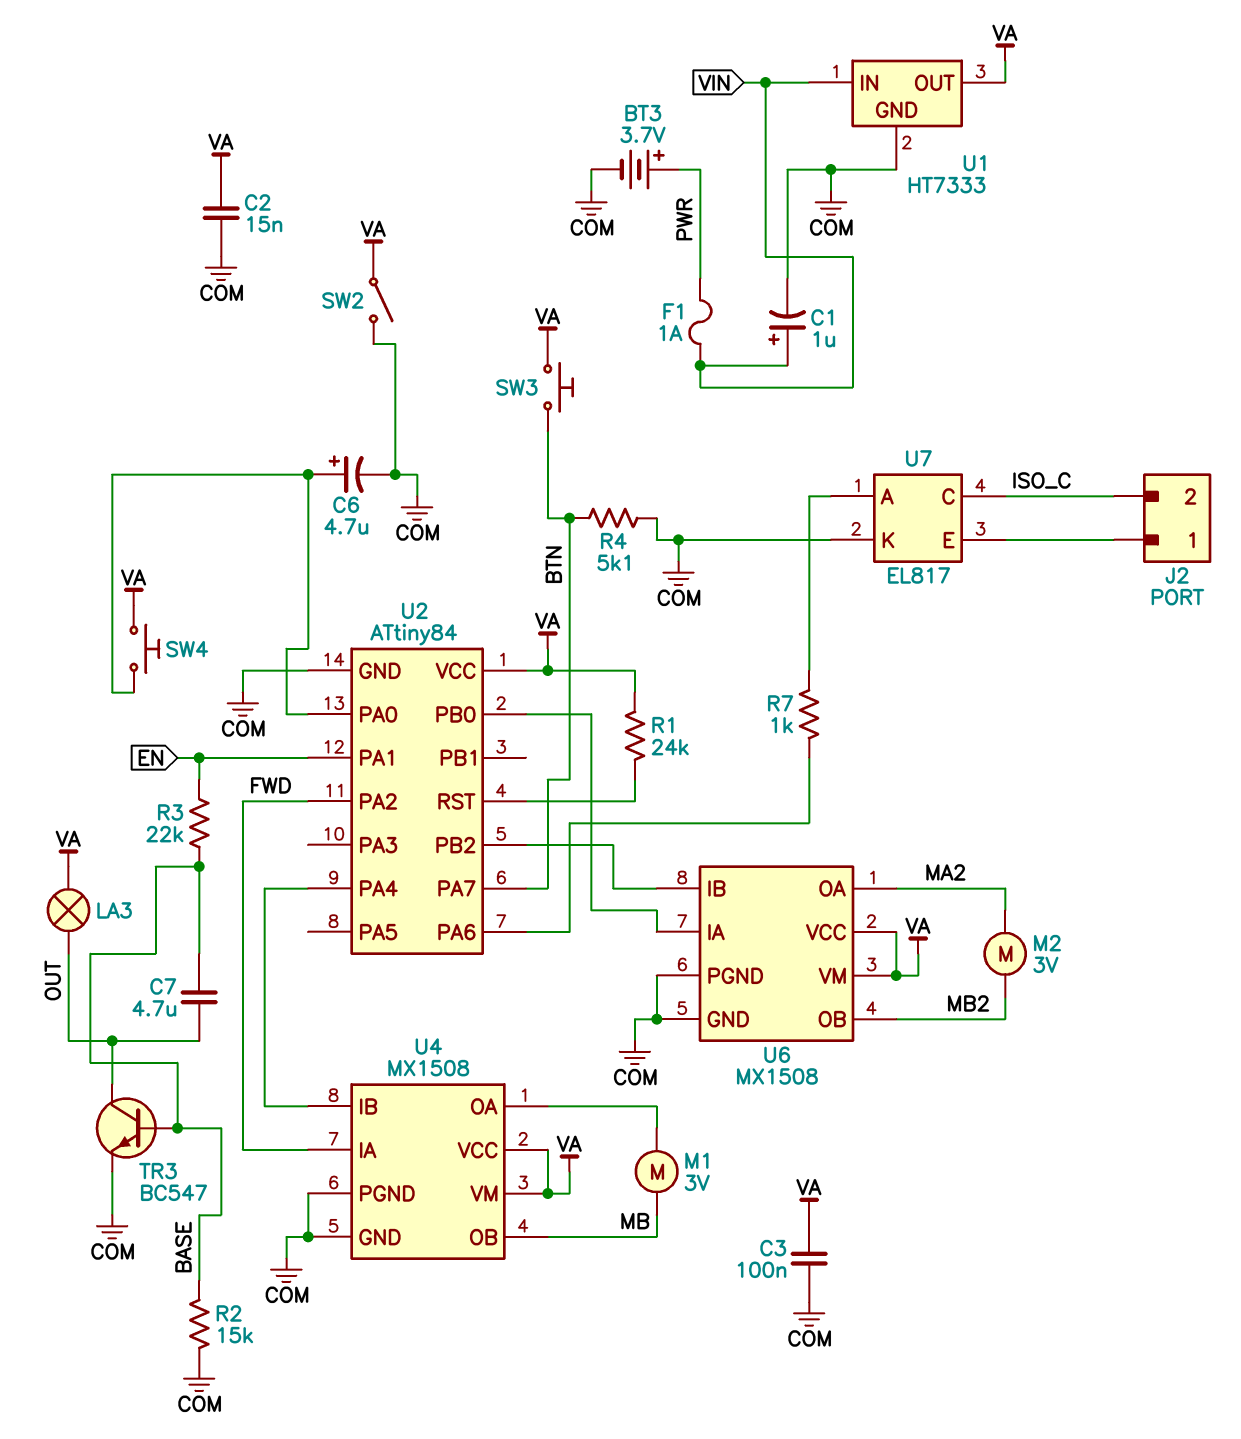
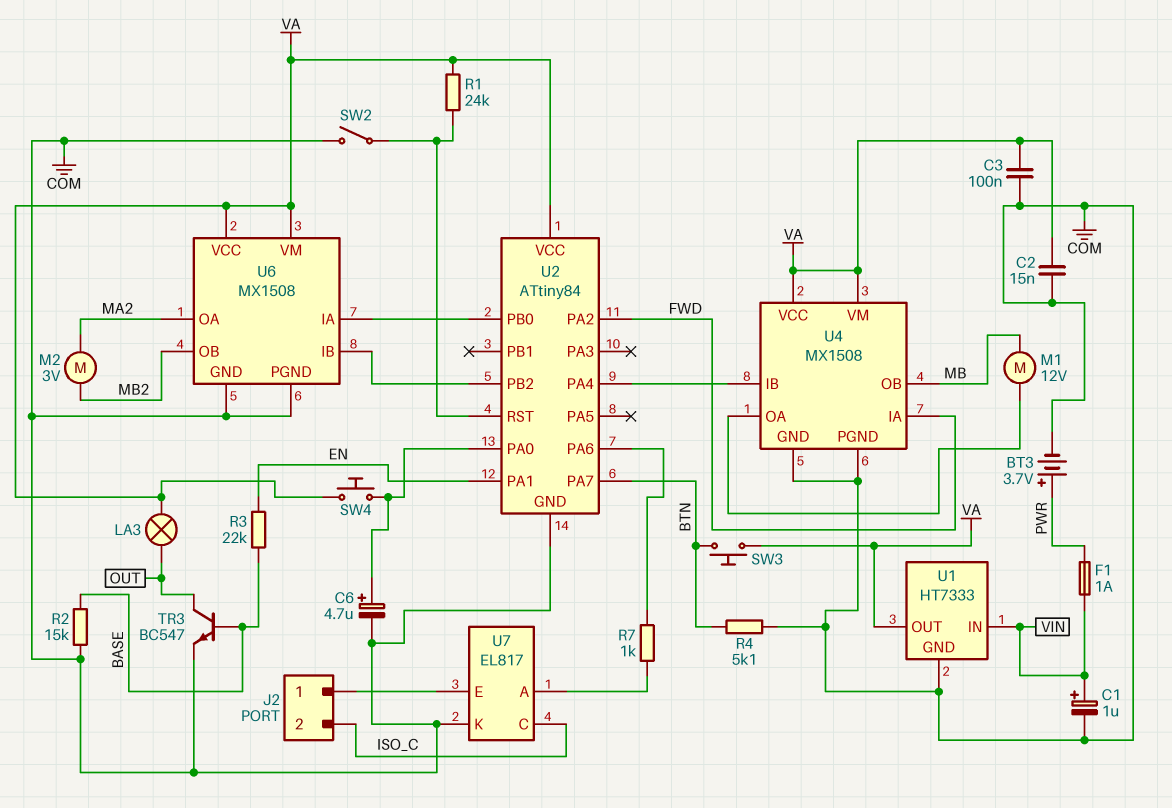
C7: 4.7uF (BASE, OUT) -> none
M1: motor 3V (MB, U4/OA) -> motor 12V (MB, U4/OA)
SW2: switch (COM, VA) -> switch (COM, U2/RST)

